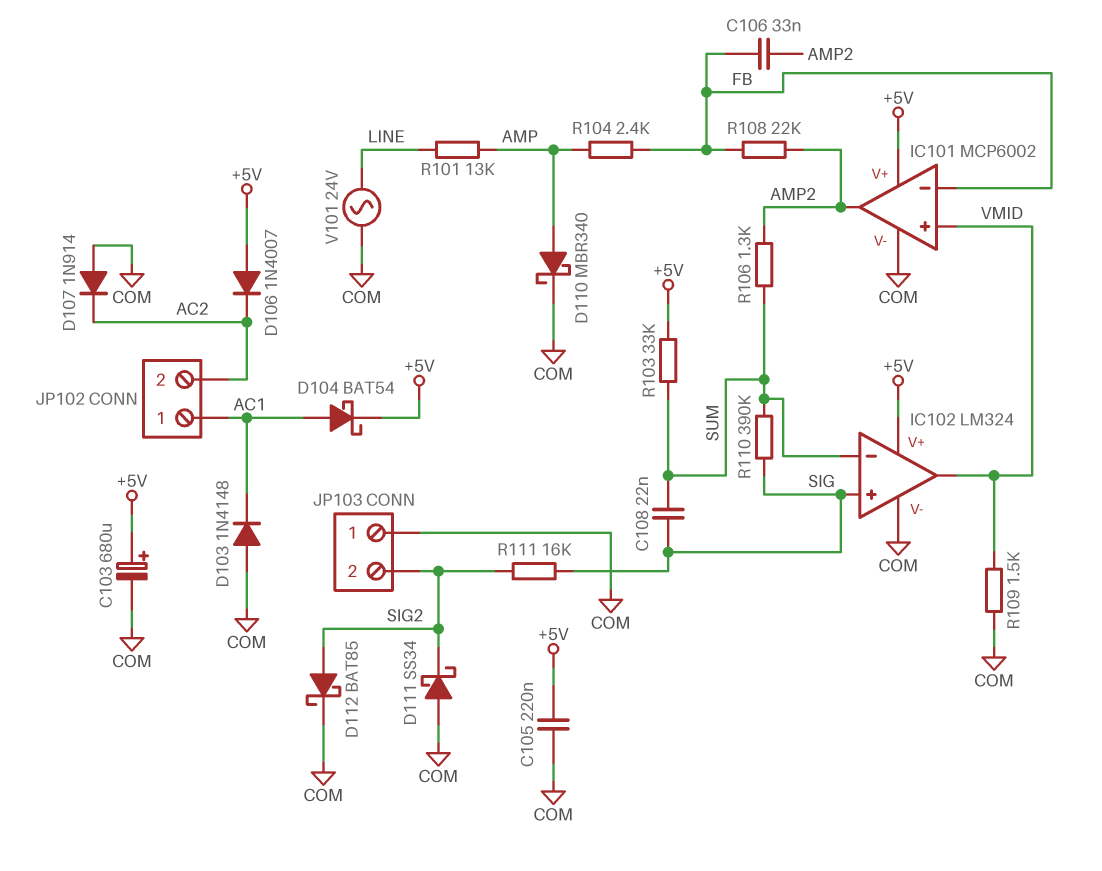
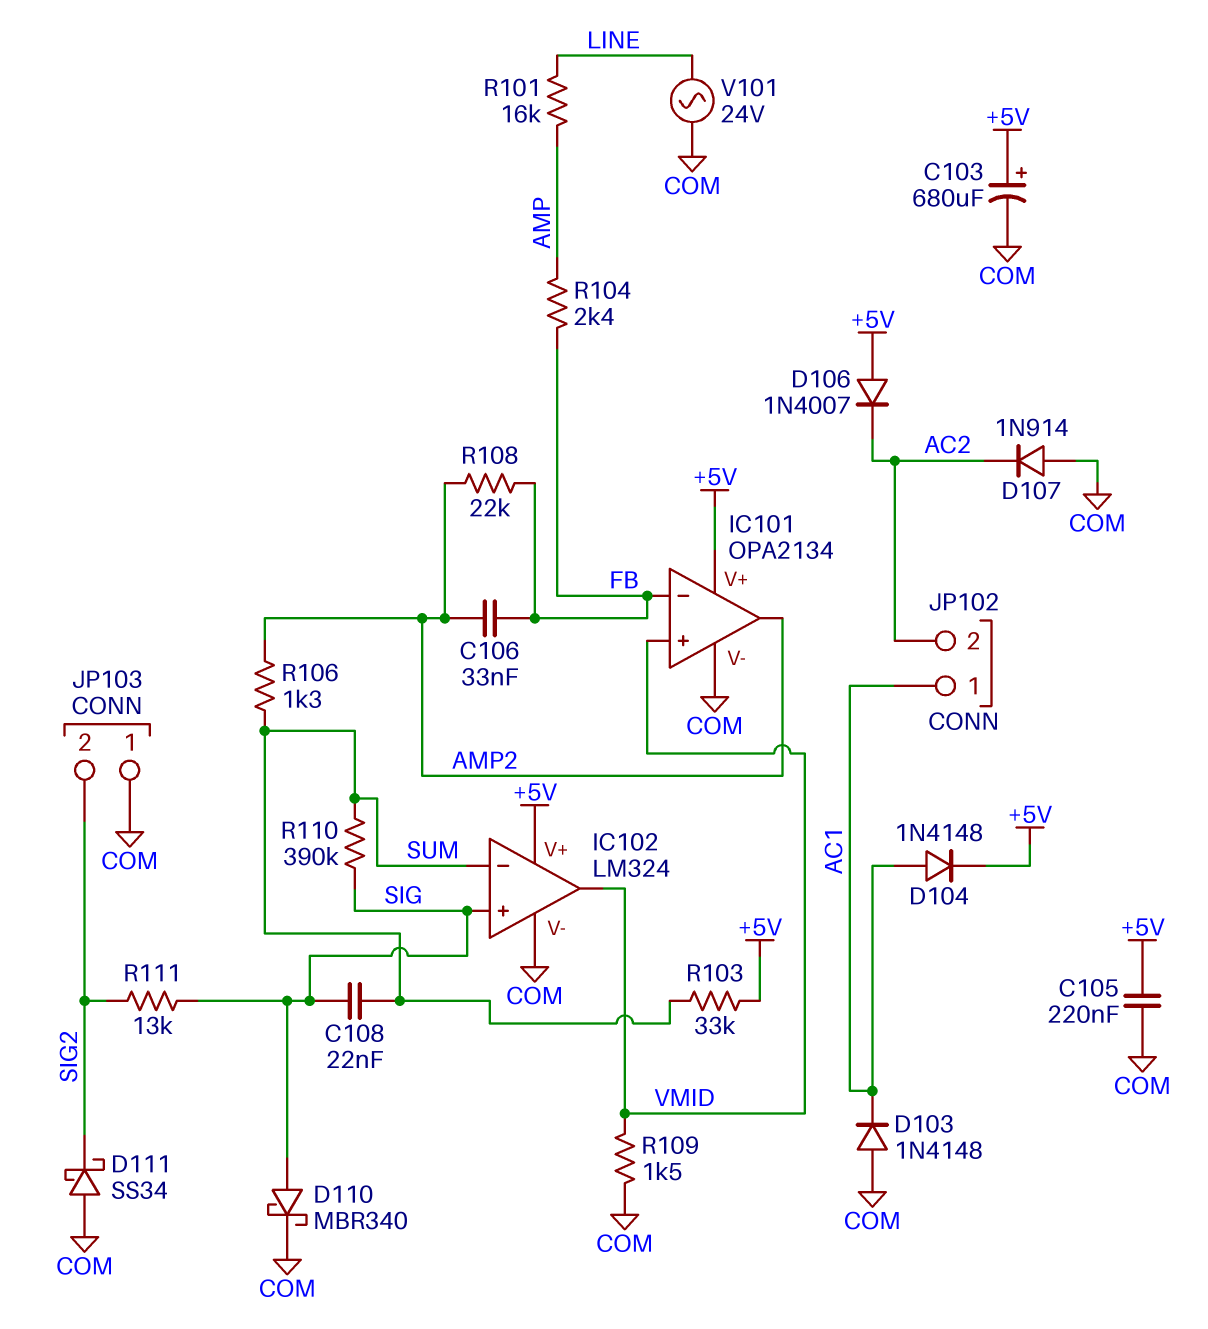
D104: schottky BAT54 (A AC1, K +5V) -> diode 1N4148 (A AC1, K +5V)
D110: schottky MBR340 (A AMP, K COM) -> schottky MBR340 (A SIG, K COM)
D112: schottky BAT85 (A SIG2, K COM) -> none
IC101: MCP6002 -> OPA2134
R101: 13k (AMP, LINE) -> 16k (AMP, LINE)
R111: 16k (SIG, SIG2) -> 13k (SIG, SIG2)

